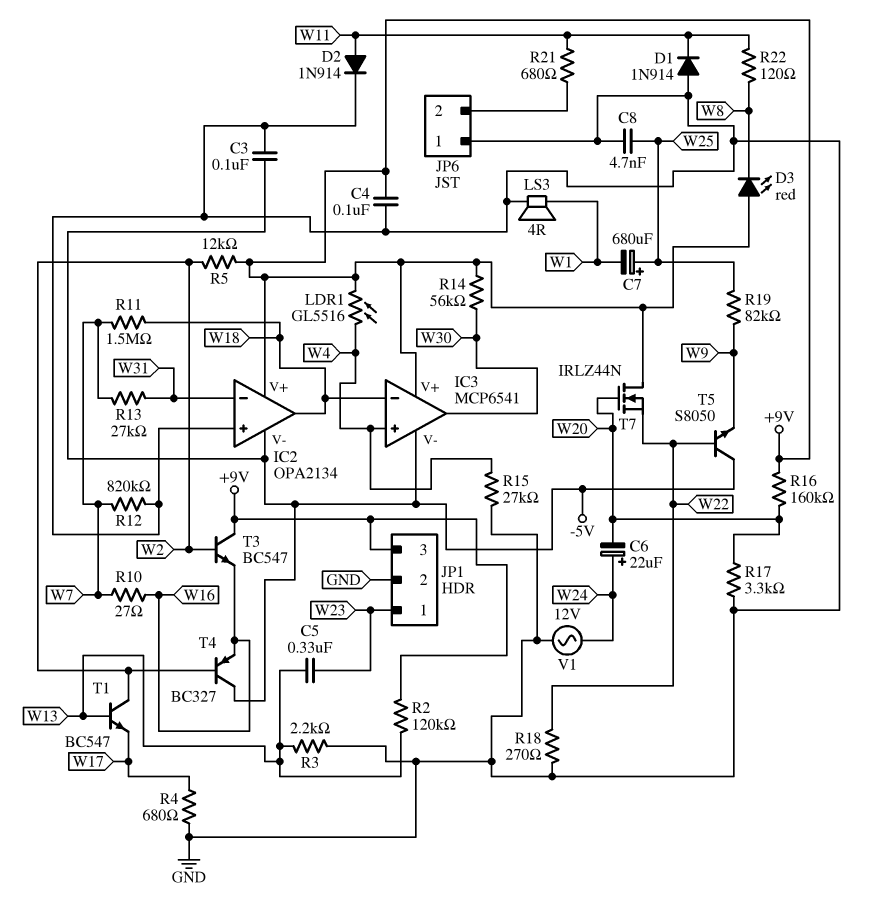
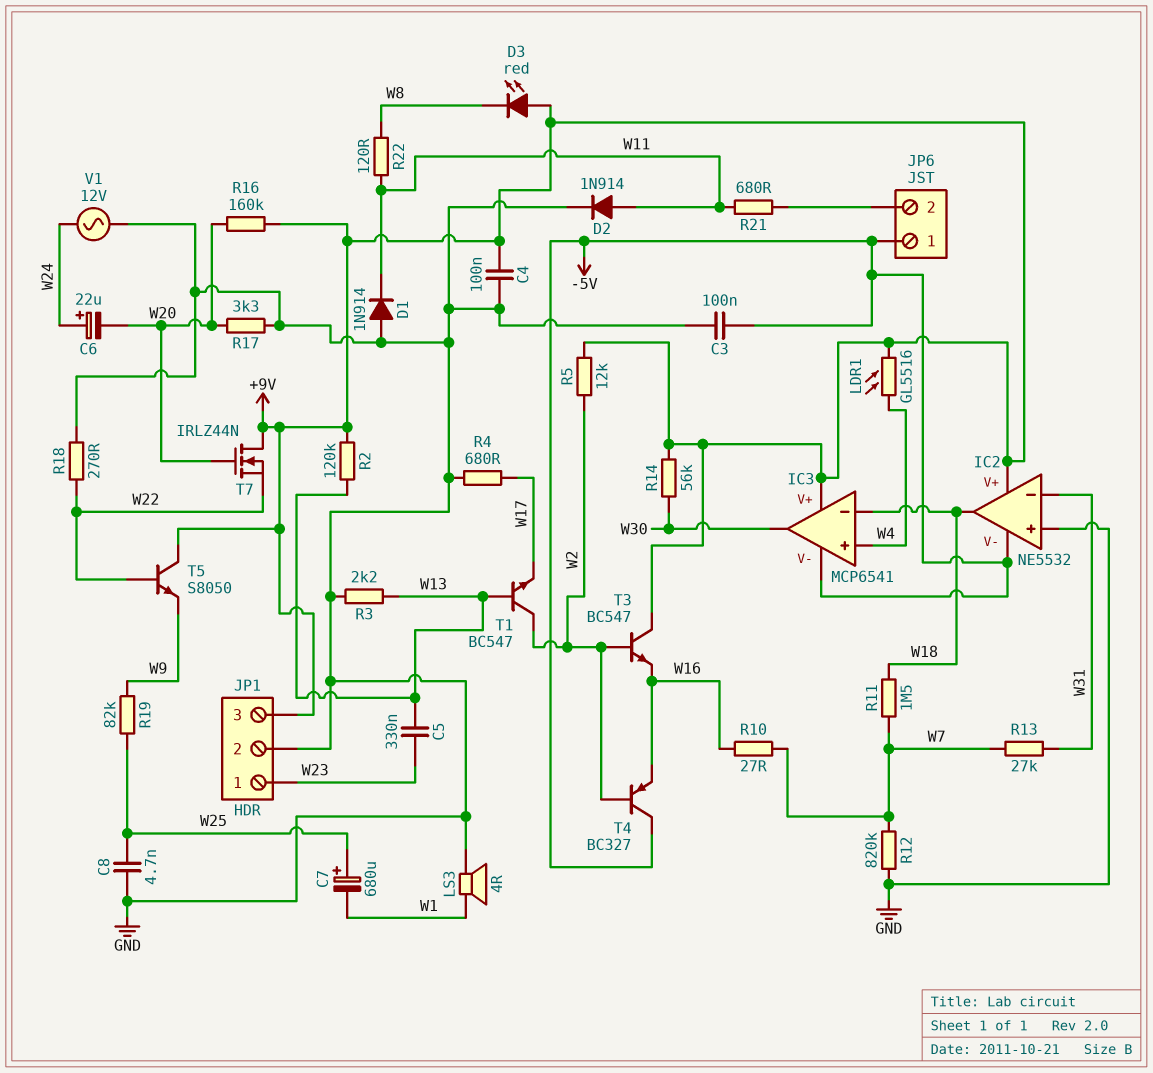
IC2: OPA2134 -> NE5532
JP6 pin 1: GND -> -5V
R15: 27k (GND, W4) -> none
T5: NPN S8050 (B W22, C -5V, E W9) -> NPN S8050 (B W22, C +9V, E W9)

